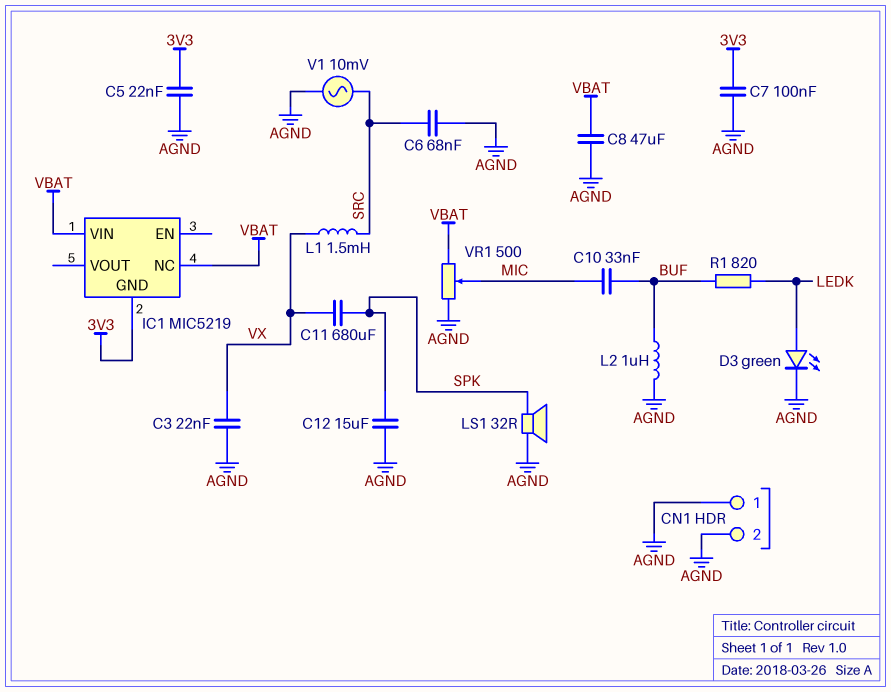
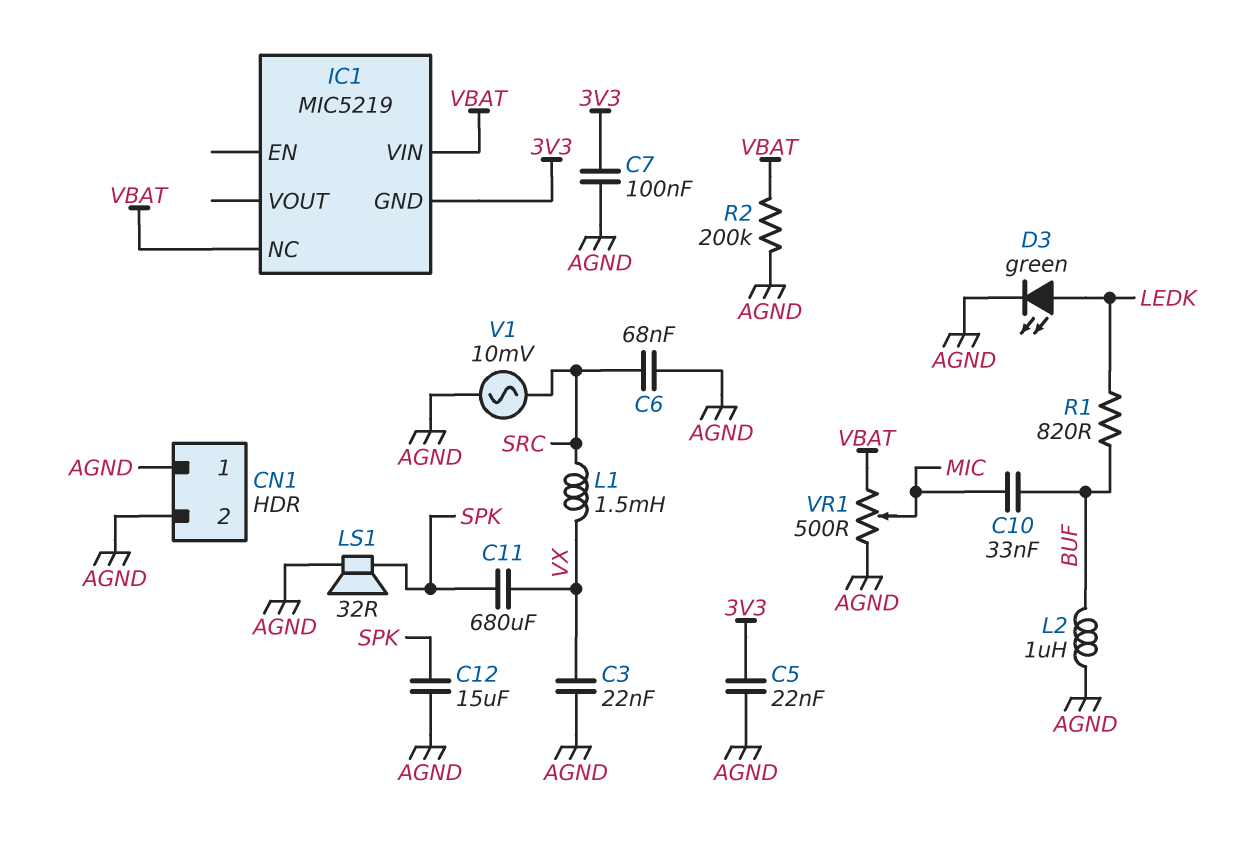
C8: 47uF (AGND, VBAT) -> none
R2: none -> 200k (AGND, VBAT)

